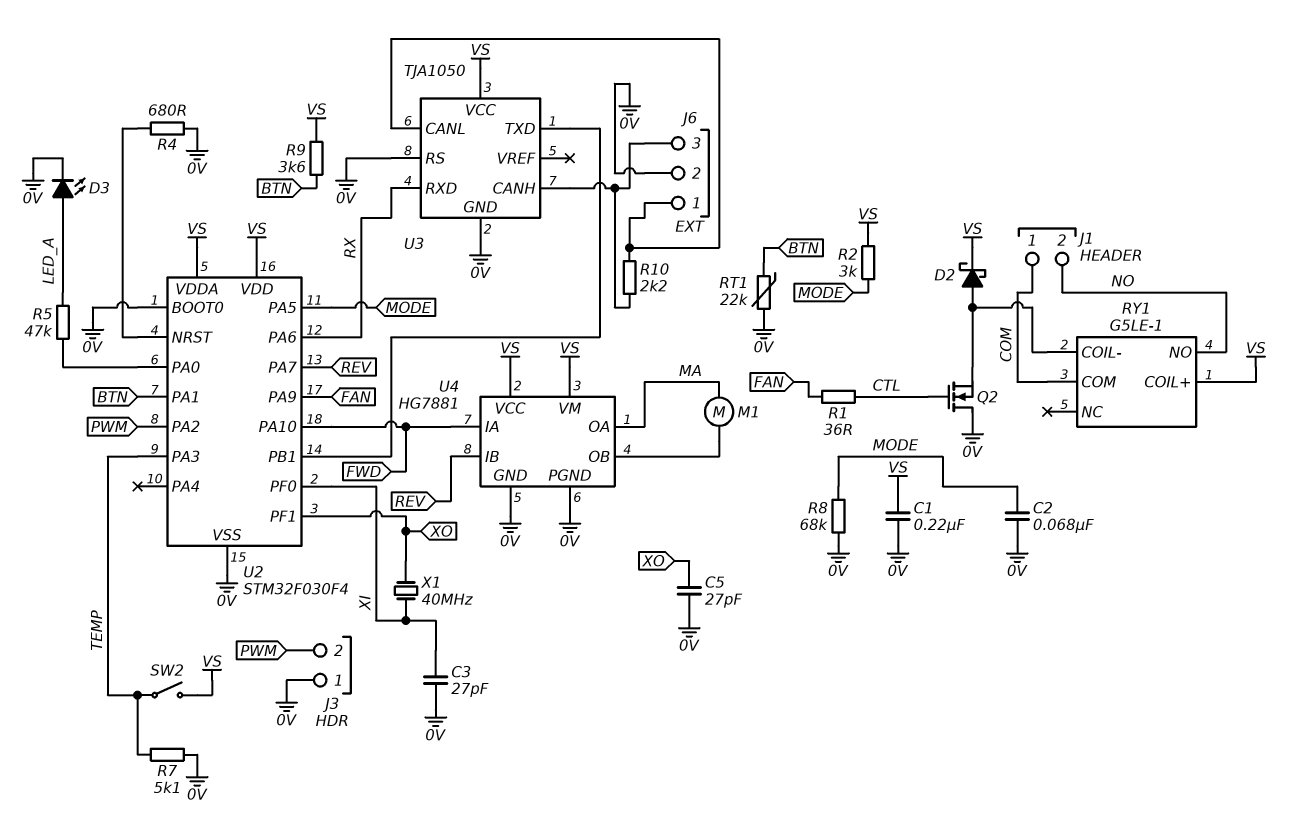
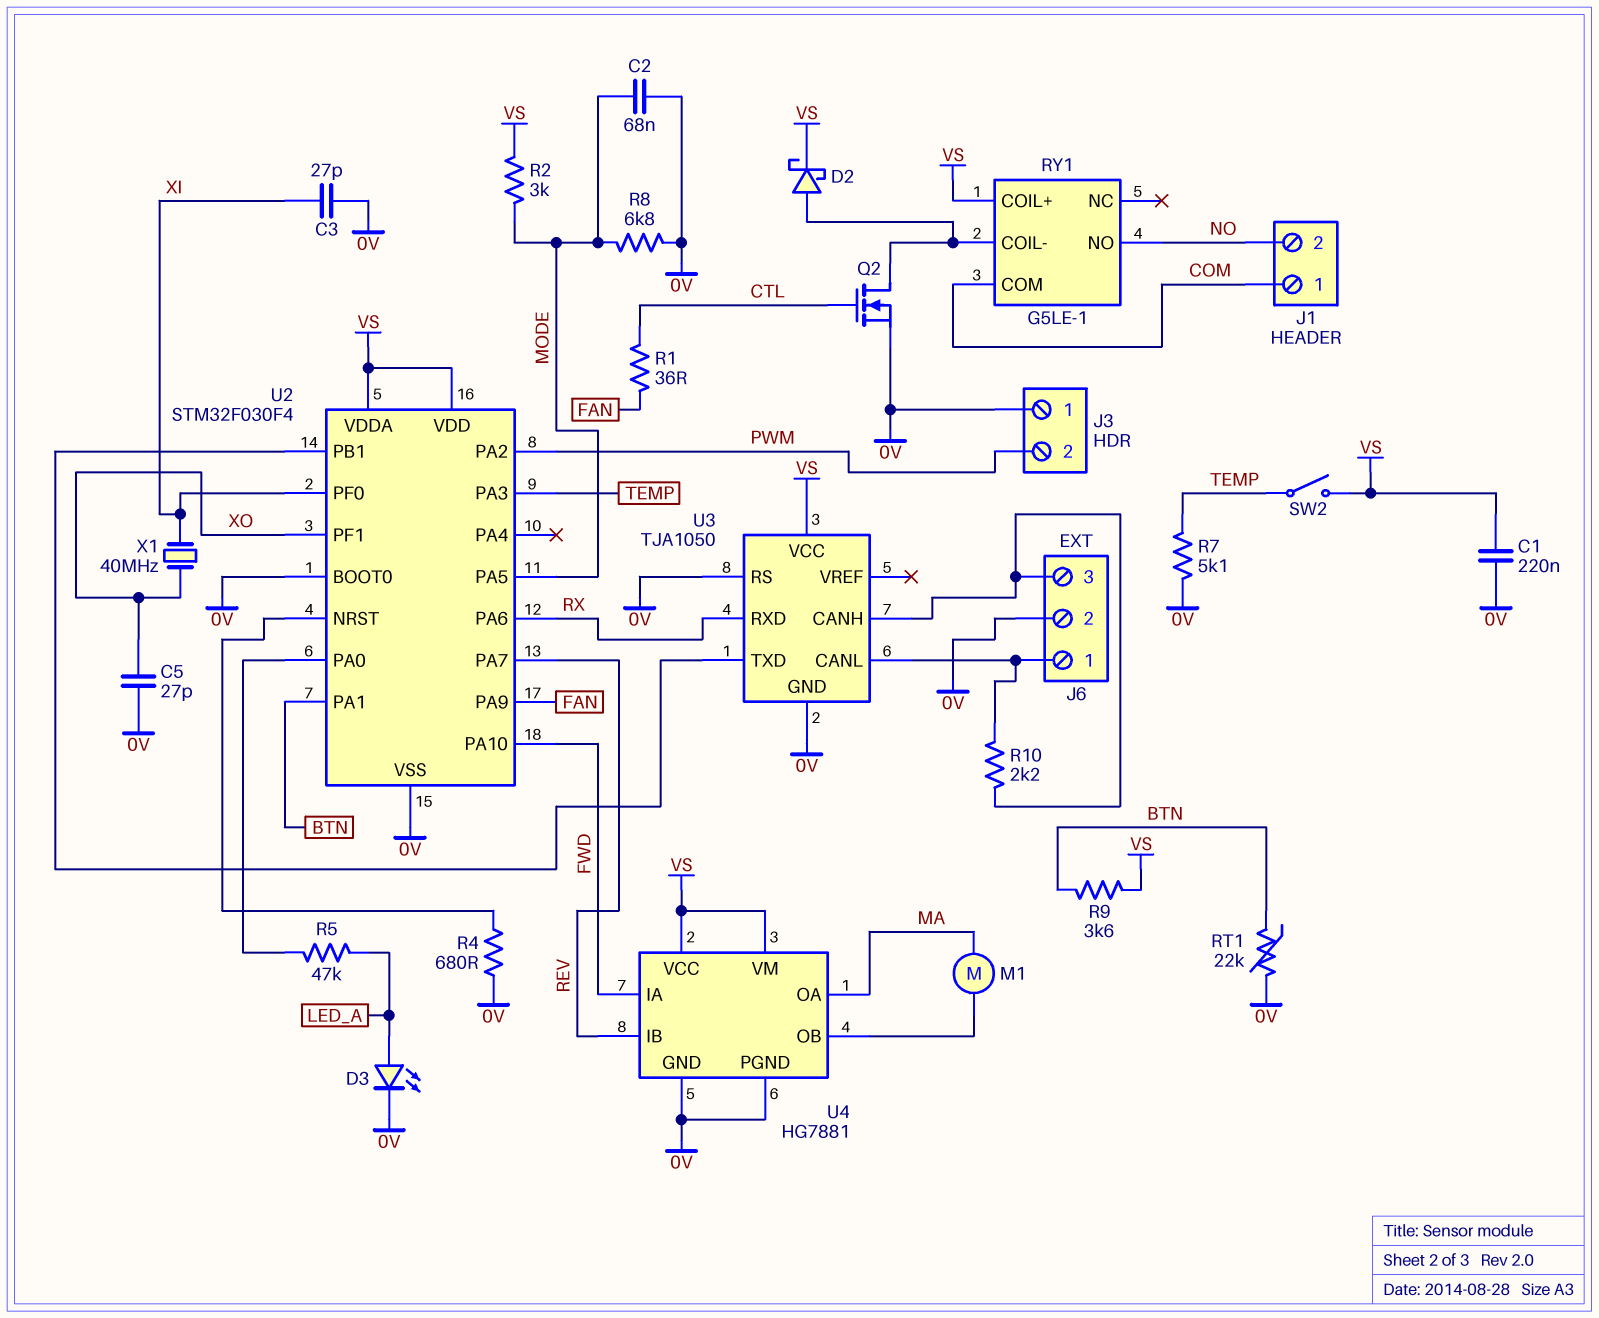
Q2: NMOS (G CTL, D 0V, S RY1/COIL-) -> NMOS (G CTL, D RY1/COIL-, S 0V)
R8: 68k (0V, MODE) -> 6.8k (0V, MODE)

